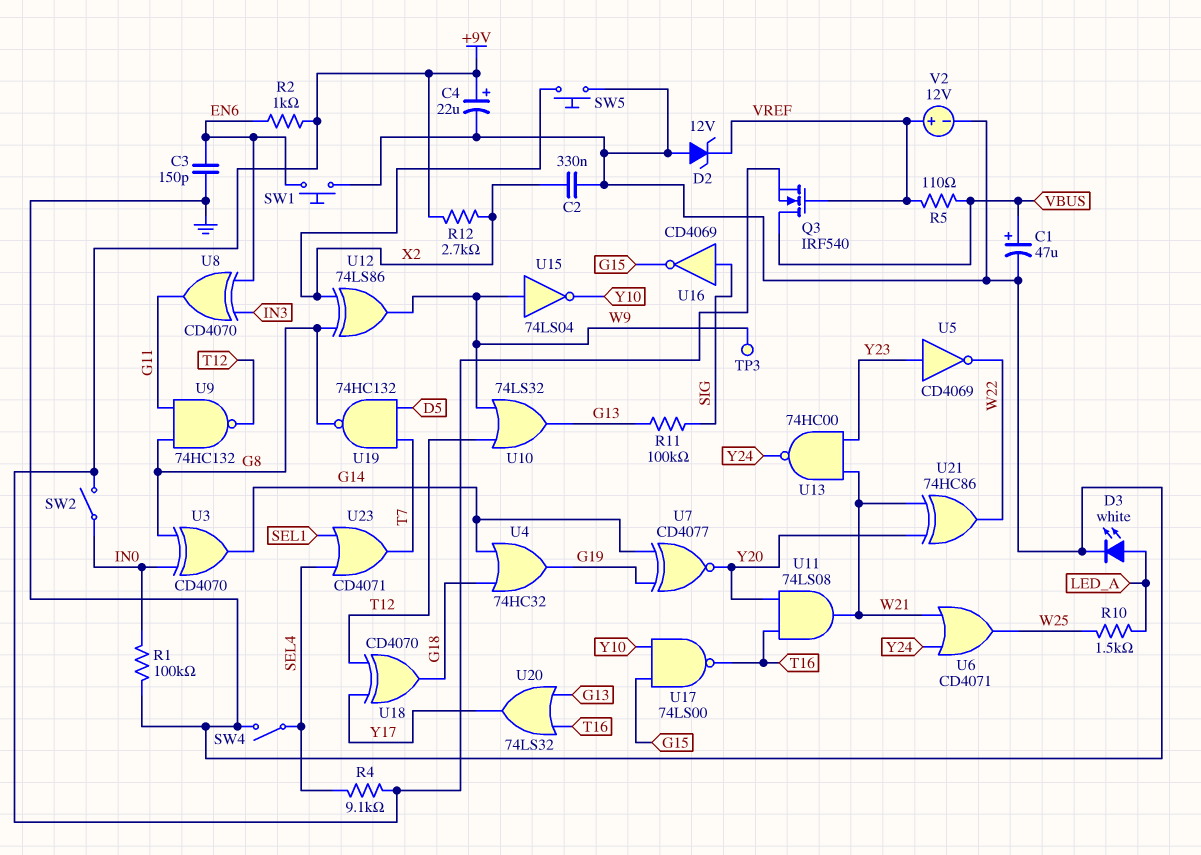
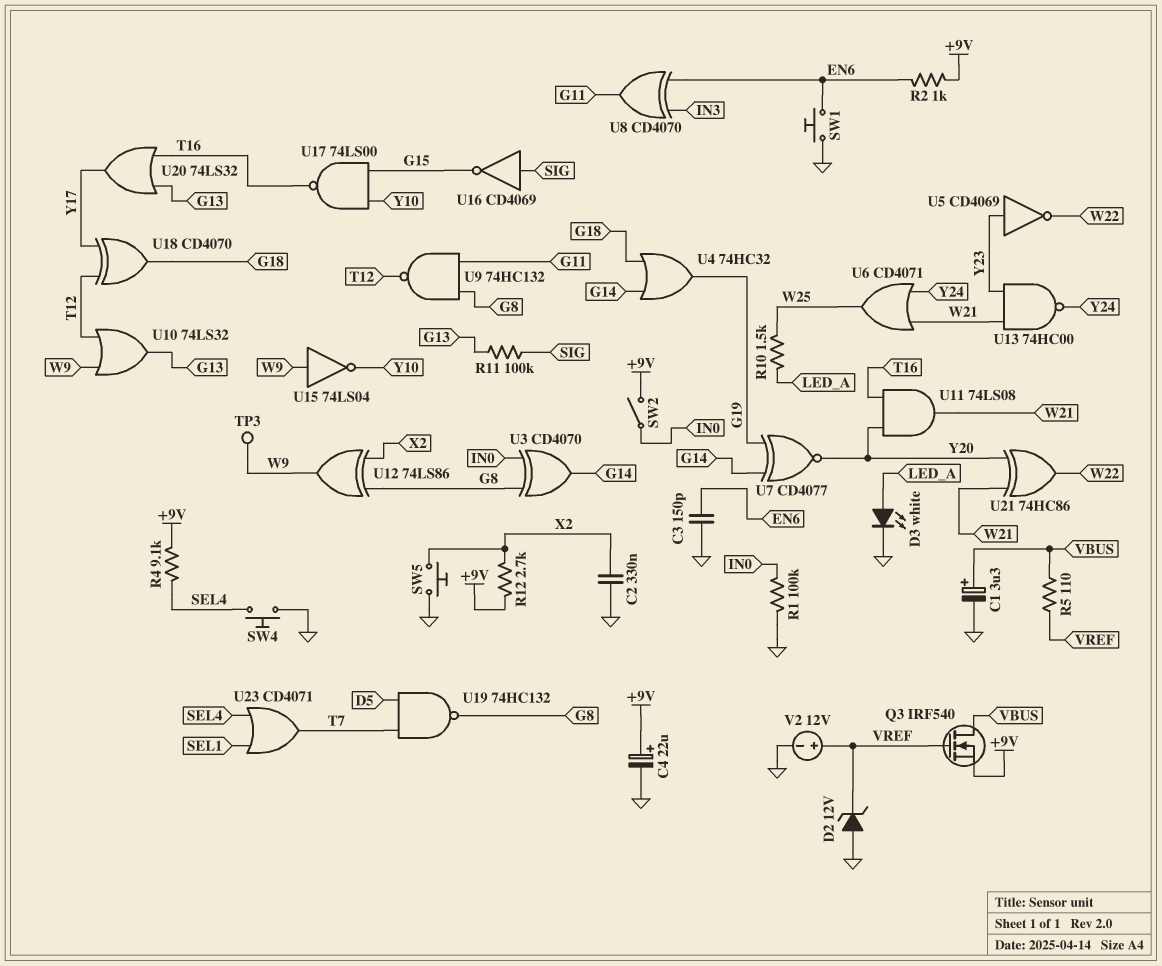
C1: 47uF (plus VBUS, minus GND) -> 3.3uF (plus VBUS, minus GND)
SW4: switch (GND, SEL4) -> button (GND, SEL4)

